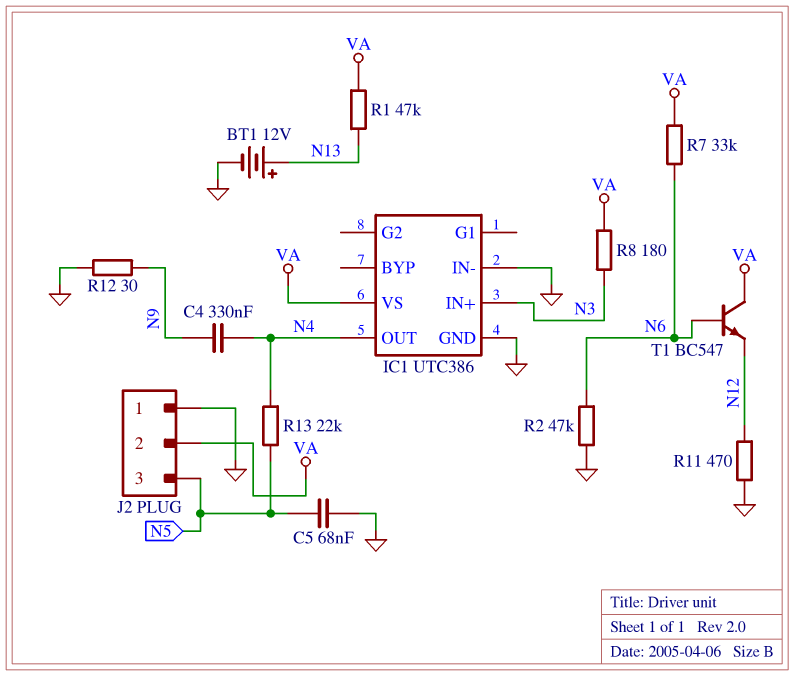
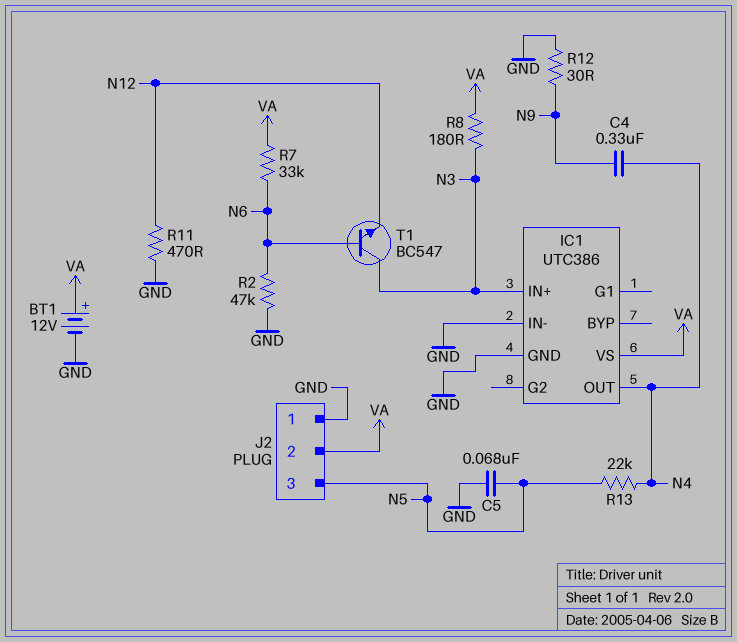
BT1: 12V (plus N13, minus GND) -> 12V (plus VA, minus GND)
R1: 47k (N13, VA) -> none
T1: NPN BC547 (B N6, C VA, E N12) -> NPN BC547 (B N6, C N3, E N12)

